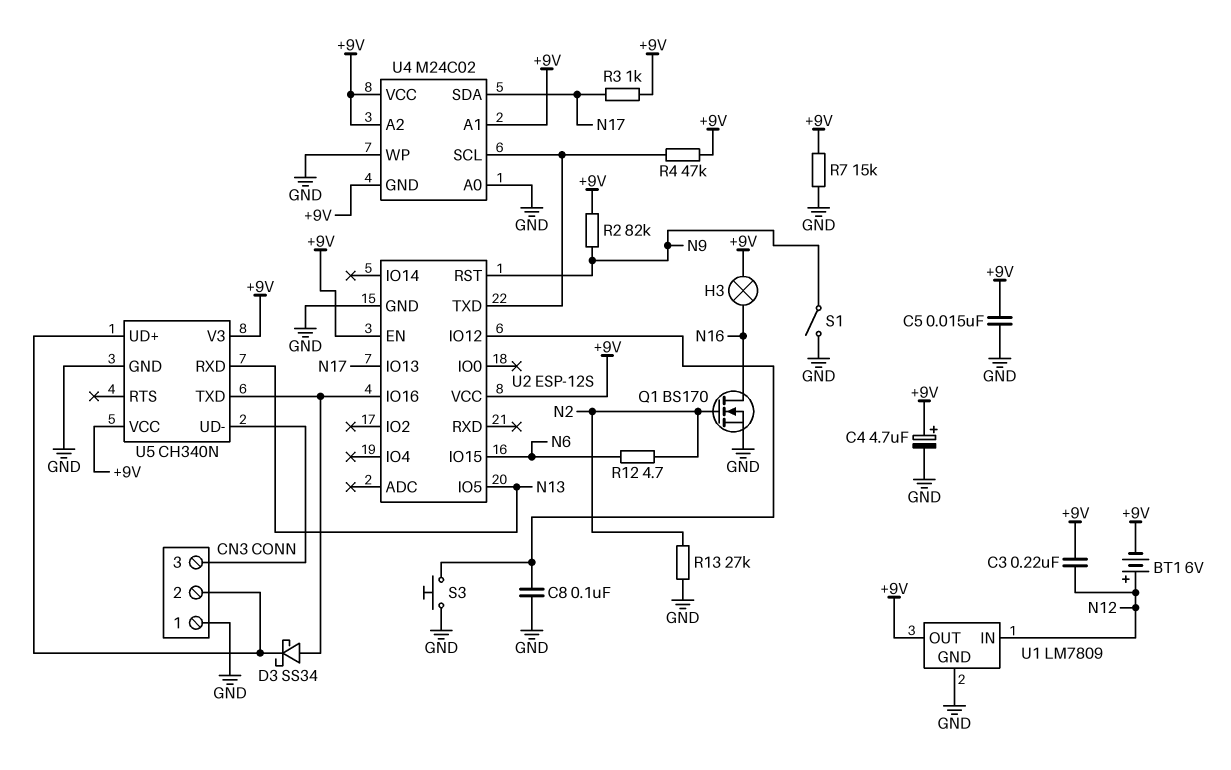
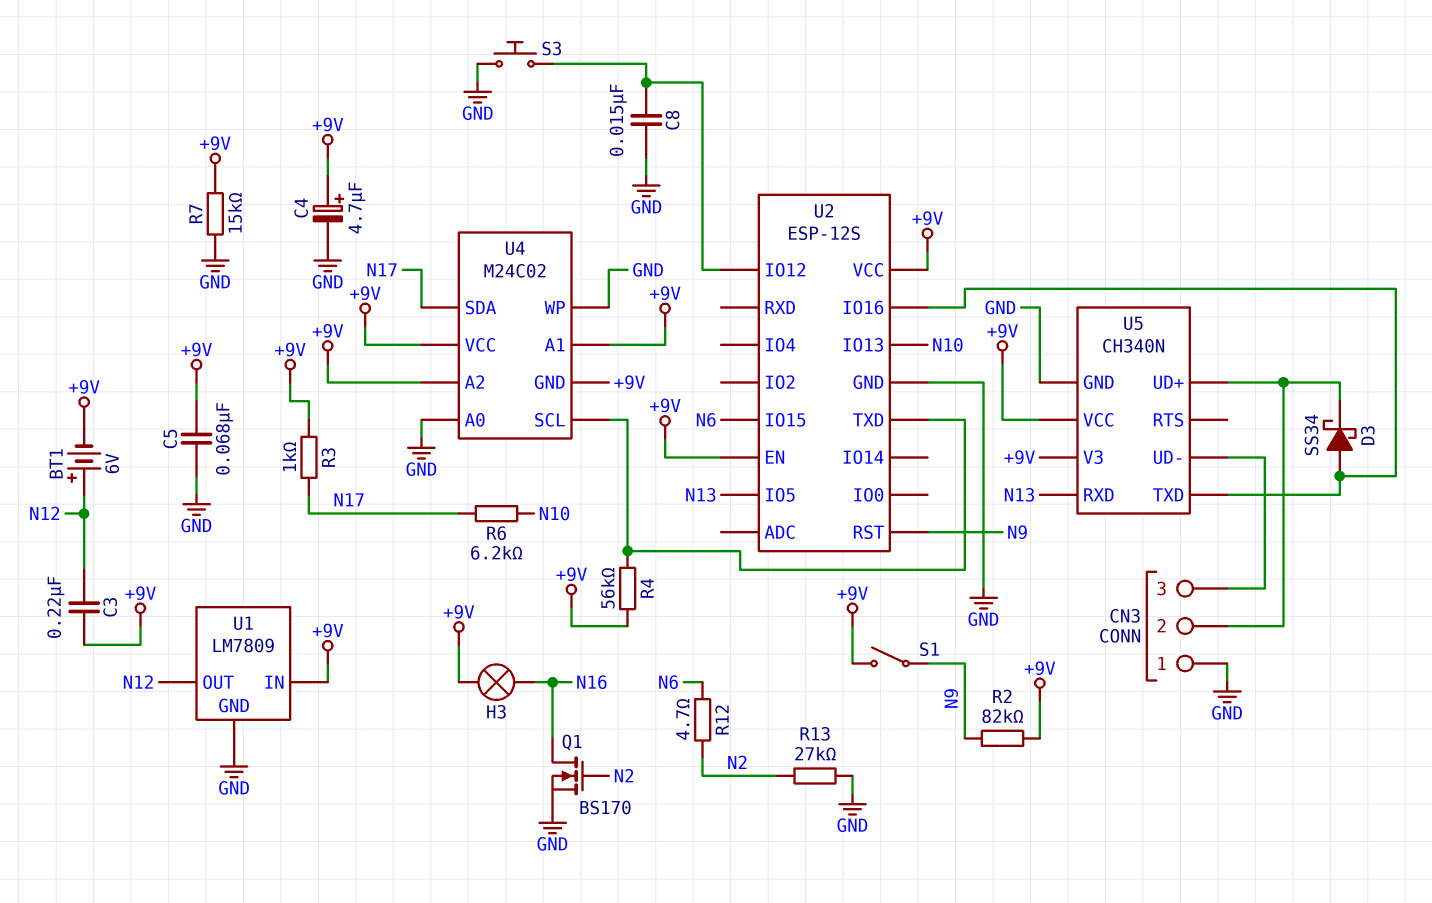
C5: 15nF (+9V, GND) -> 68nF (+9V, GND)
C8: 100nF (GND, U2/IO12) -> 15nF (GND, U2/IO12)
R4: 47k (+9V, U2/TXD) -> 56k (+9V, U2/TXD)
R6: none -> 6.2k (N10, N17)
S1: switch (GND, N9) -> switch (+9V, N9)
U1 pin IN: N12 -> +9V
U1 pin OUT: +9V -> N12
U2 pin IO13: N17 -> N10

